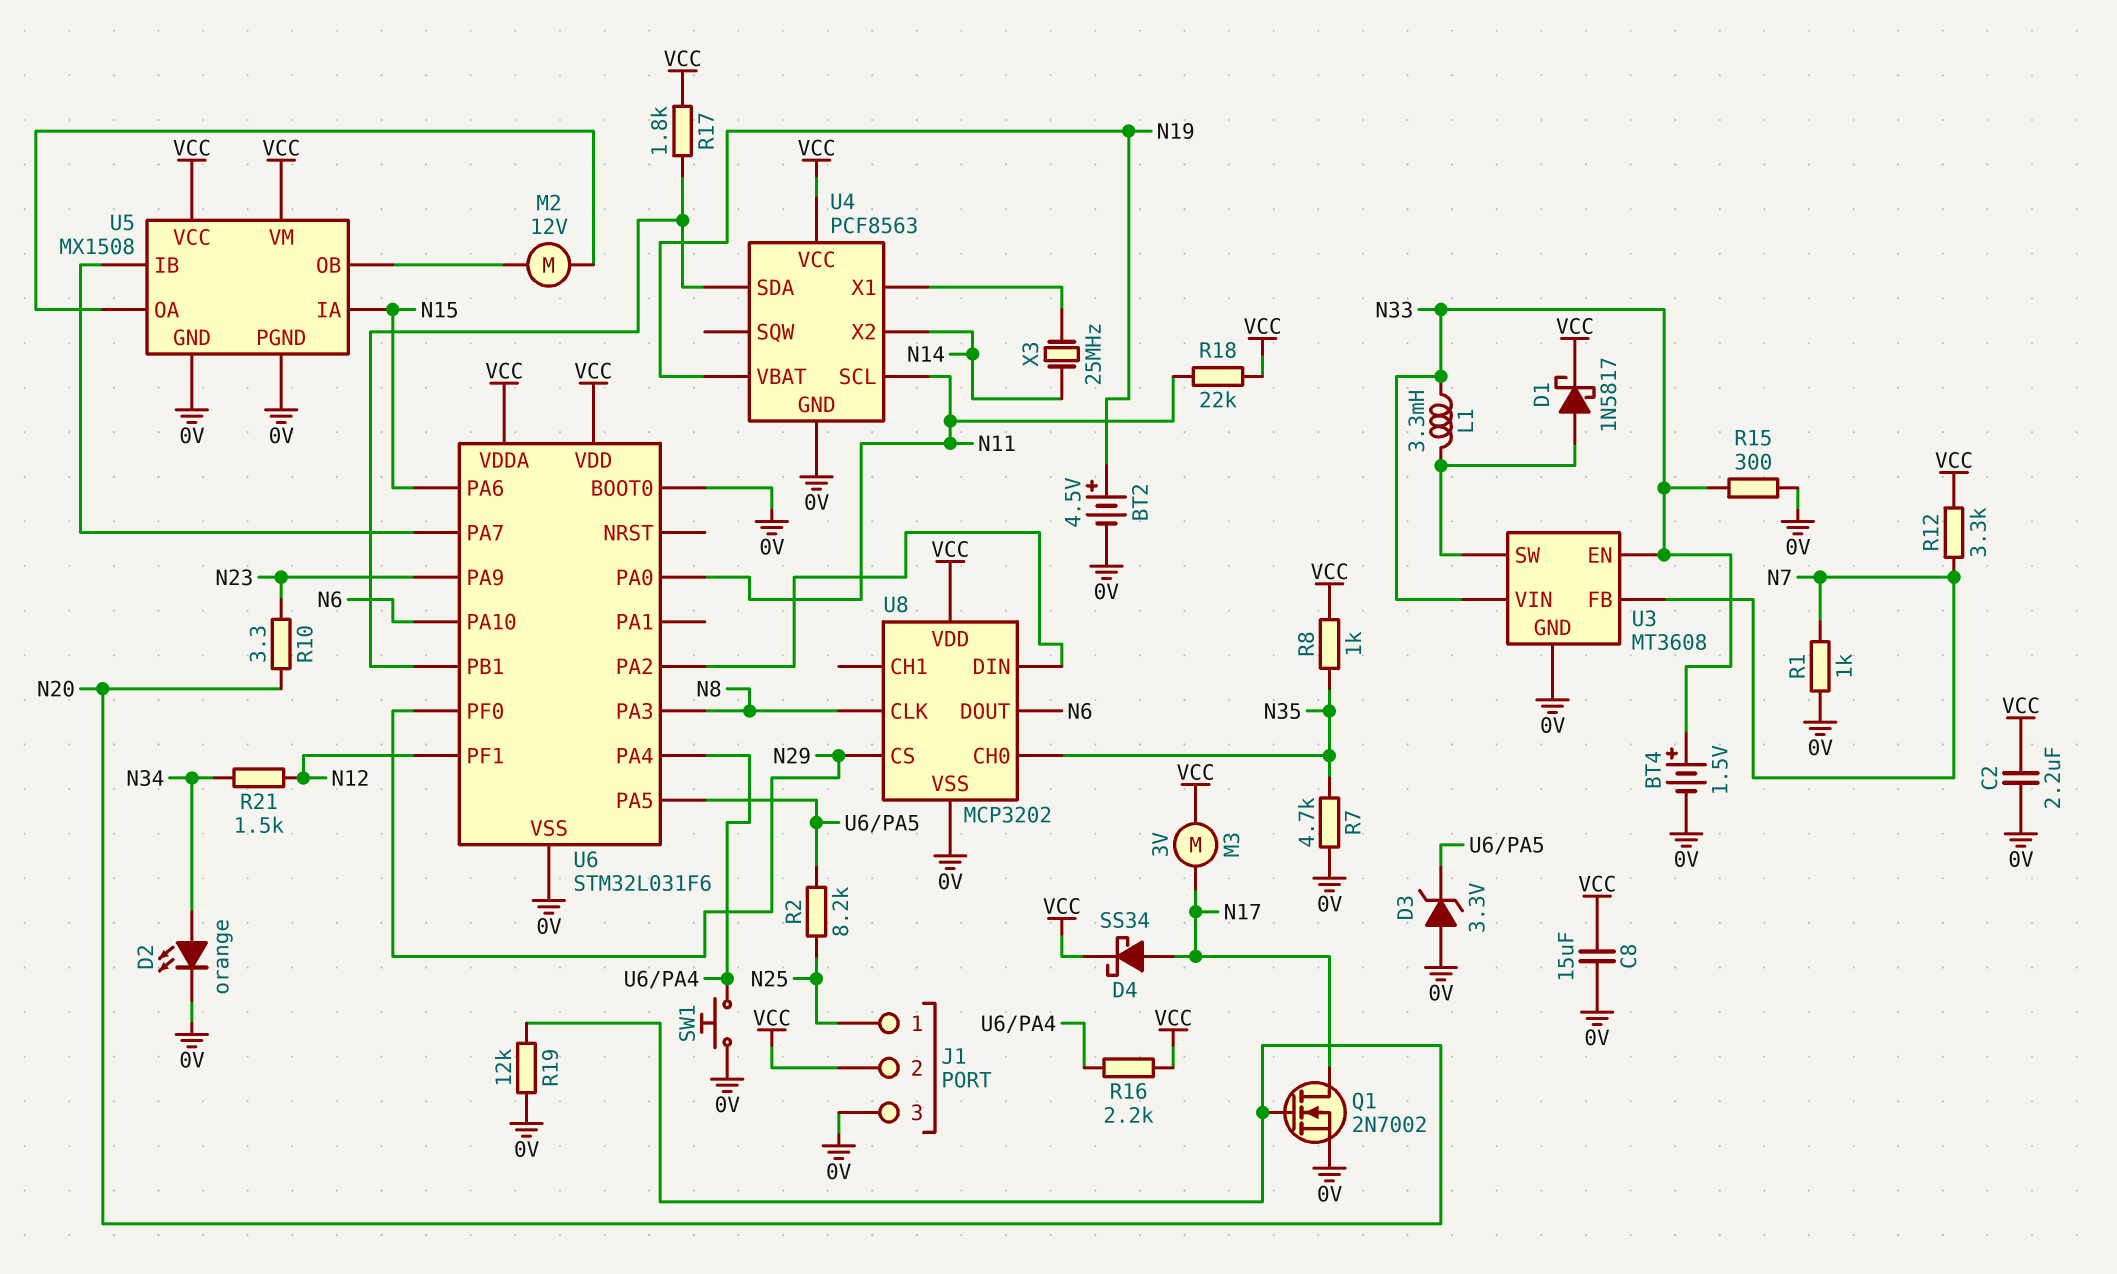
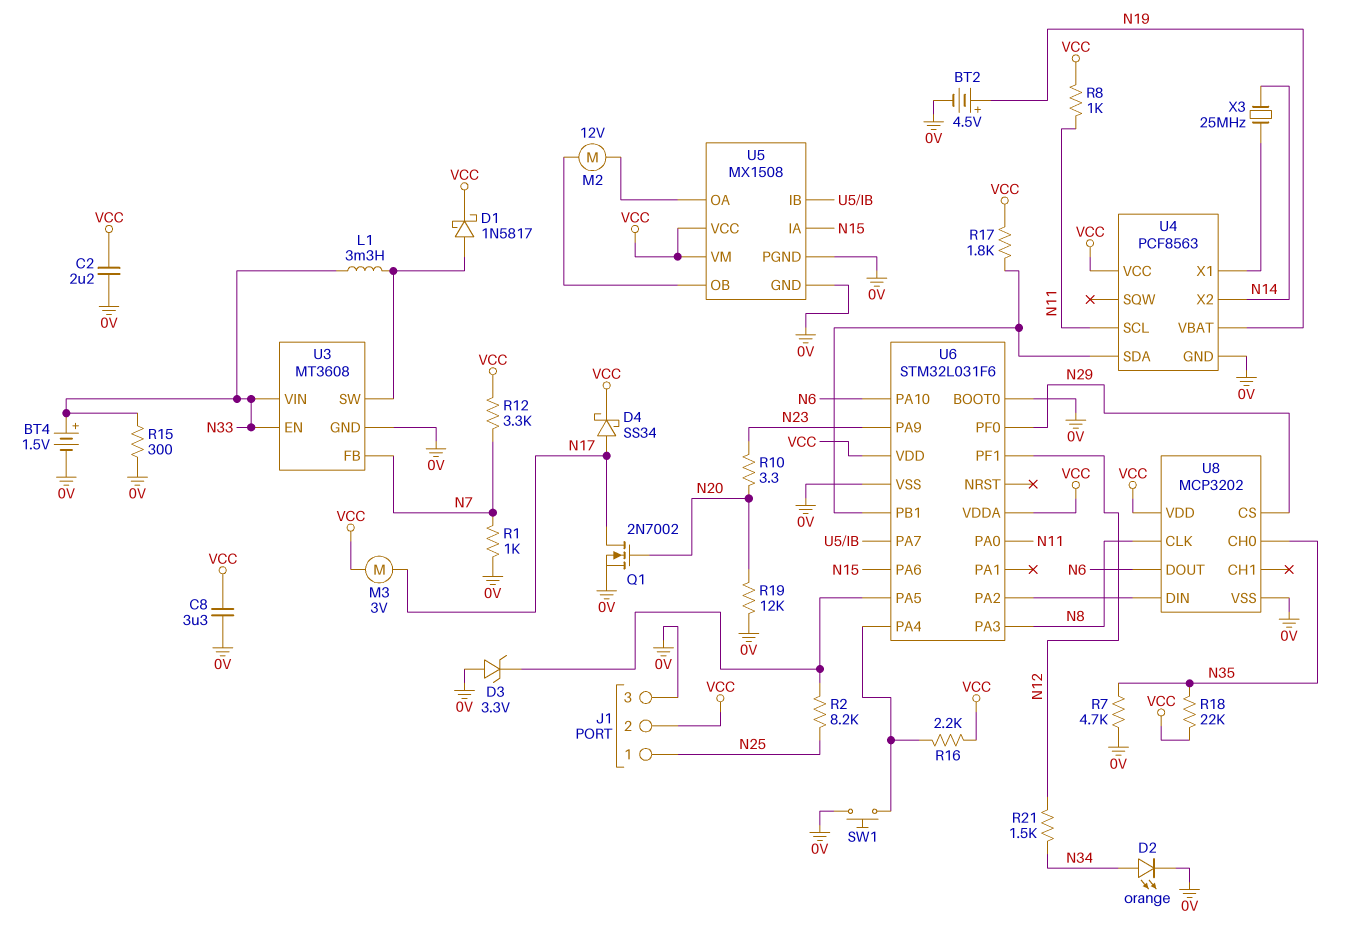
C8: 15uF (0V, VCC) -> 3.3uF (0V, VCC)
R8: 1k (N35, VCC) -> 1k (N11, VCC)
R18: 22k (N11, VCC) -> 22k (N35, VCC)

